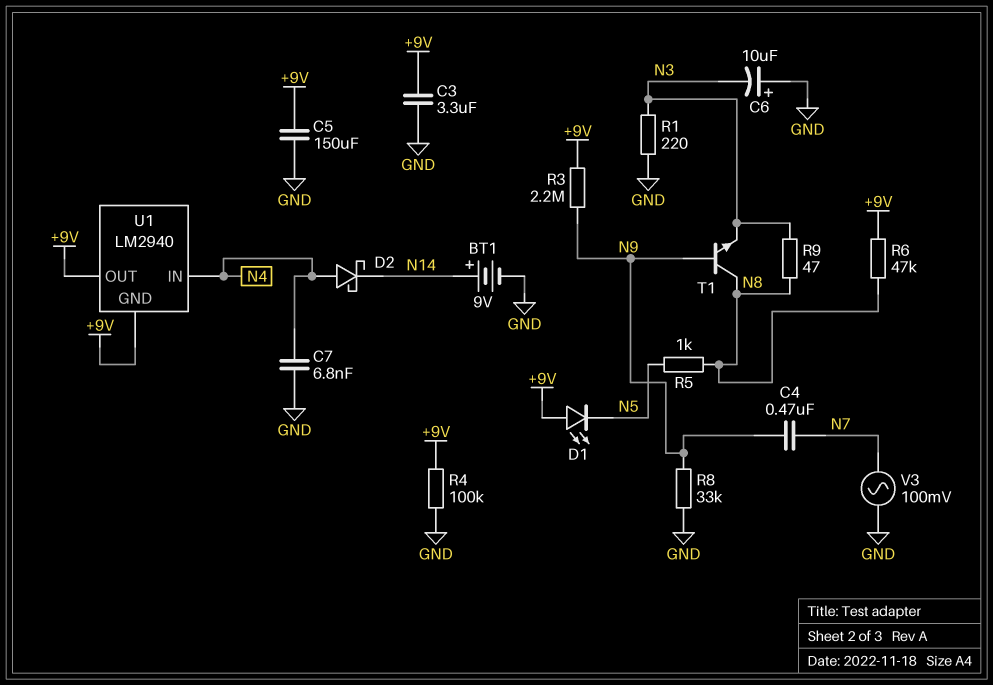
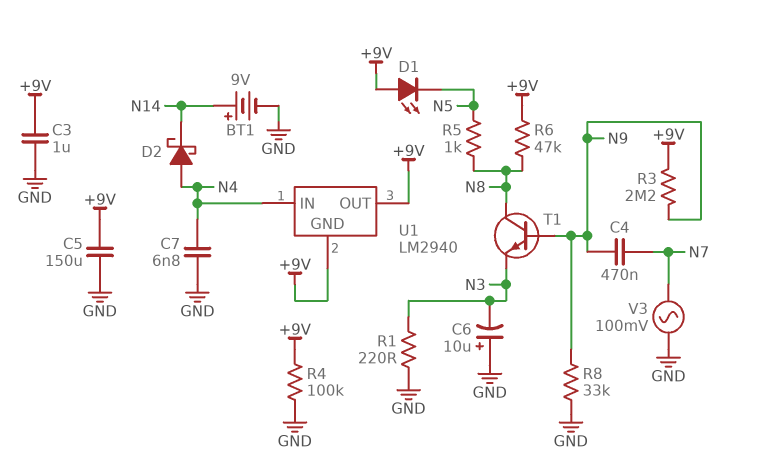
C3: 3.3uF (+9V, GND) -> 1uF (+9V, GND)
R9: 47 (N3, N8) -> none

